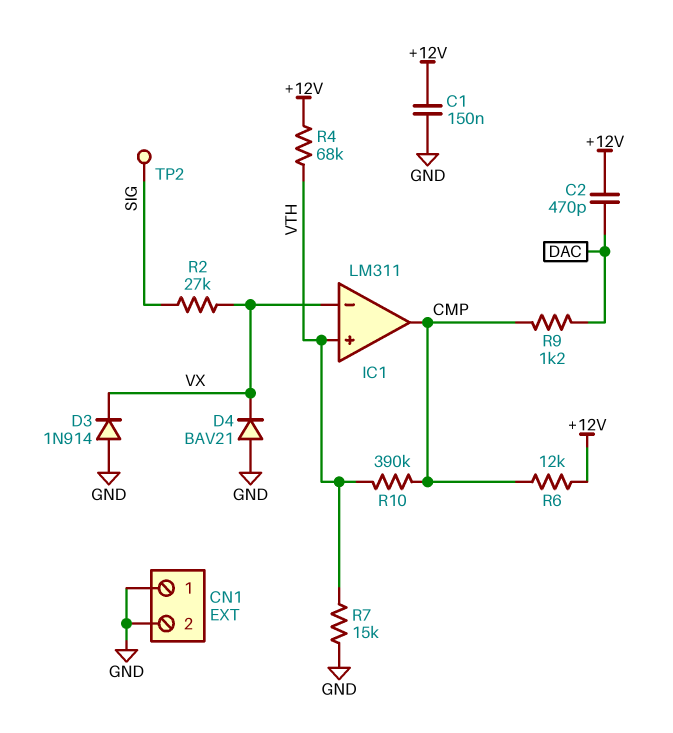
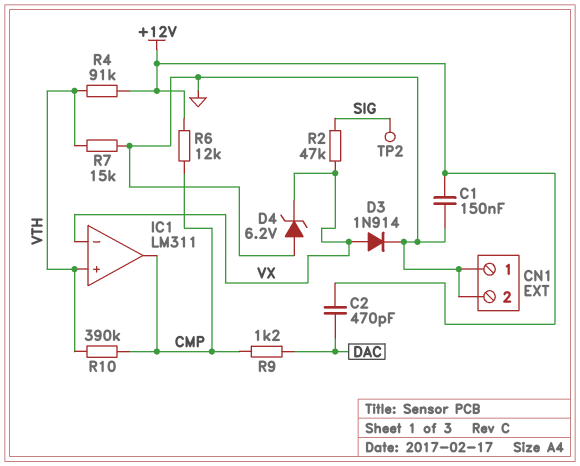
D3: diode 1N914 (A GND, K VX) -> diode 1N914 (A VX, K GND)
D4: diode BAV21 (A GND, K VX) -> zener 6.2V (A GND, K VX)
R2: 27k (SIG, VX) -> 47k (SIG, VX)
R4: 68k (+12V, VTH) -> 91k (+12V, VTH)

